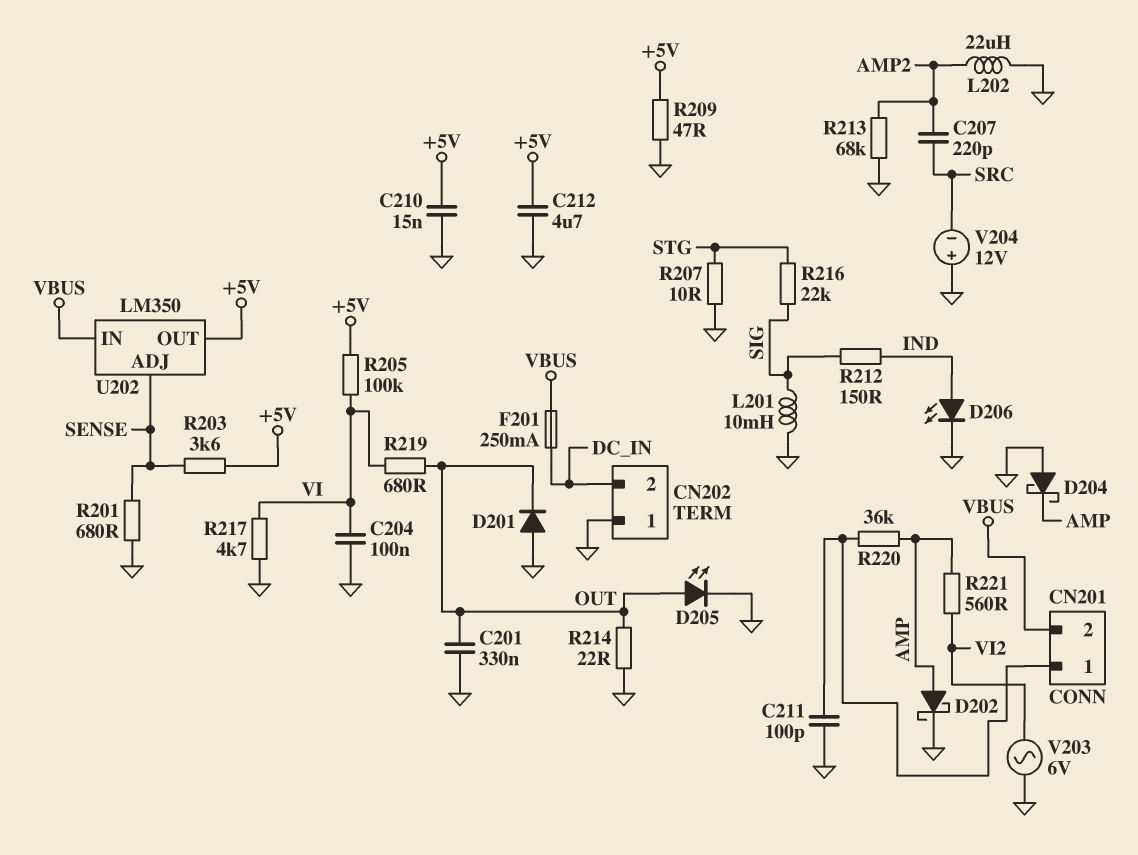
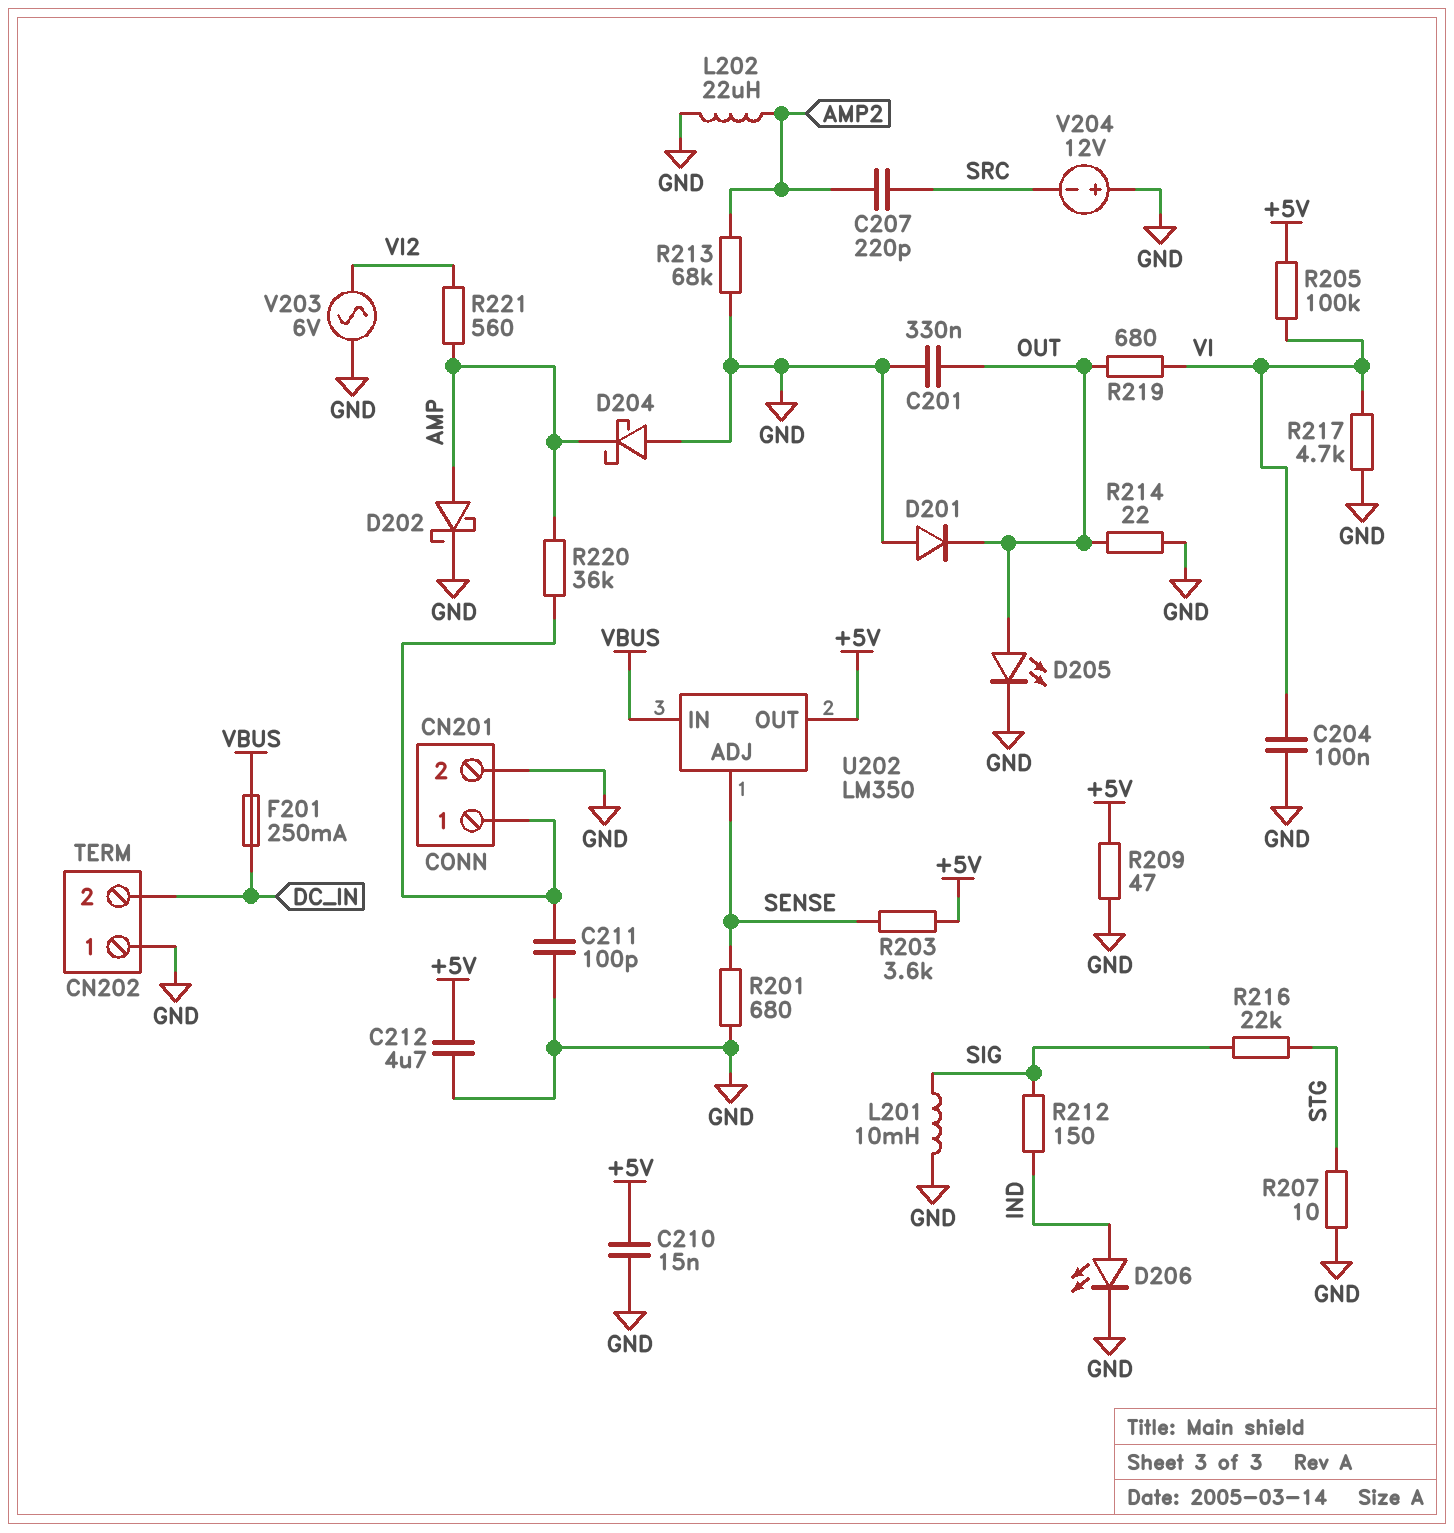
CN201 pin 2: VBUS -> GND

